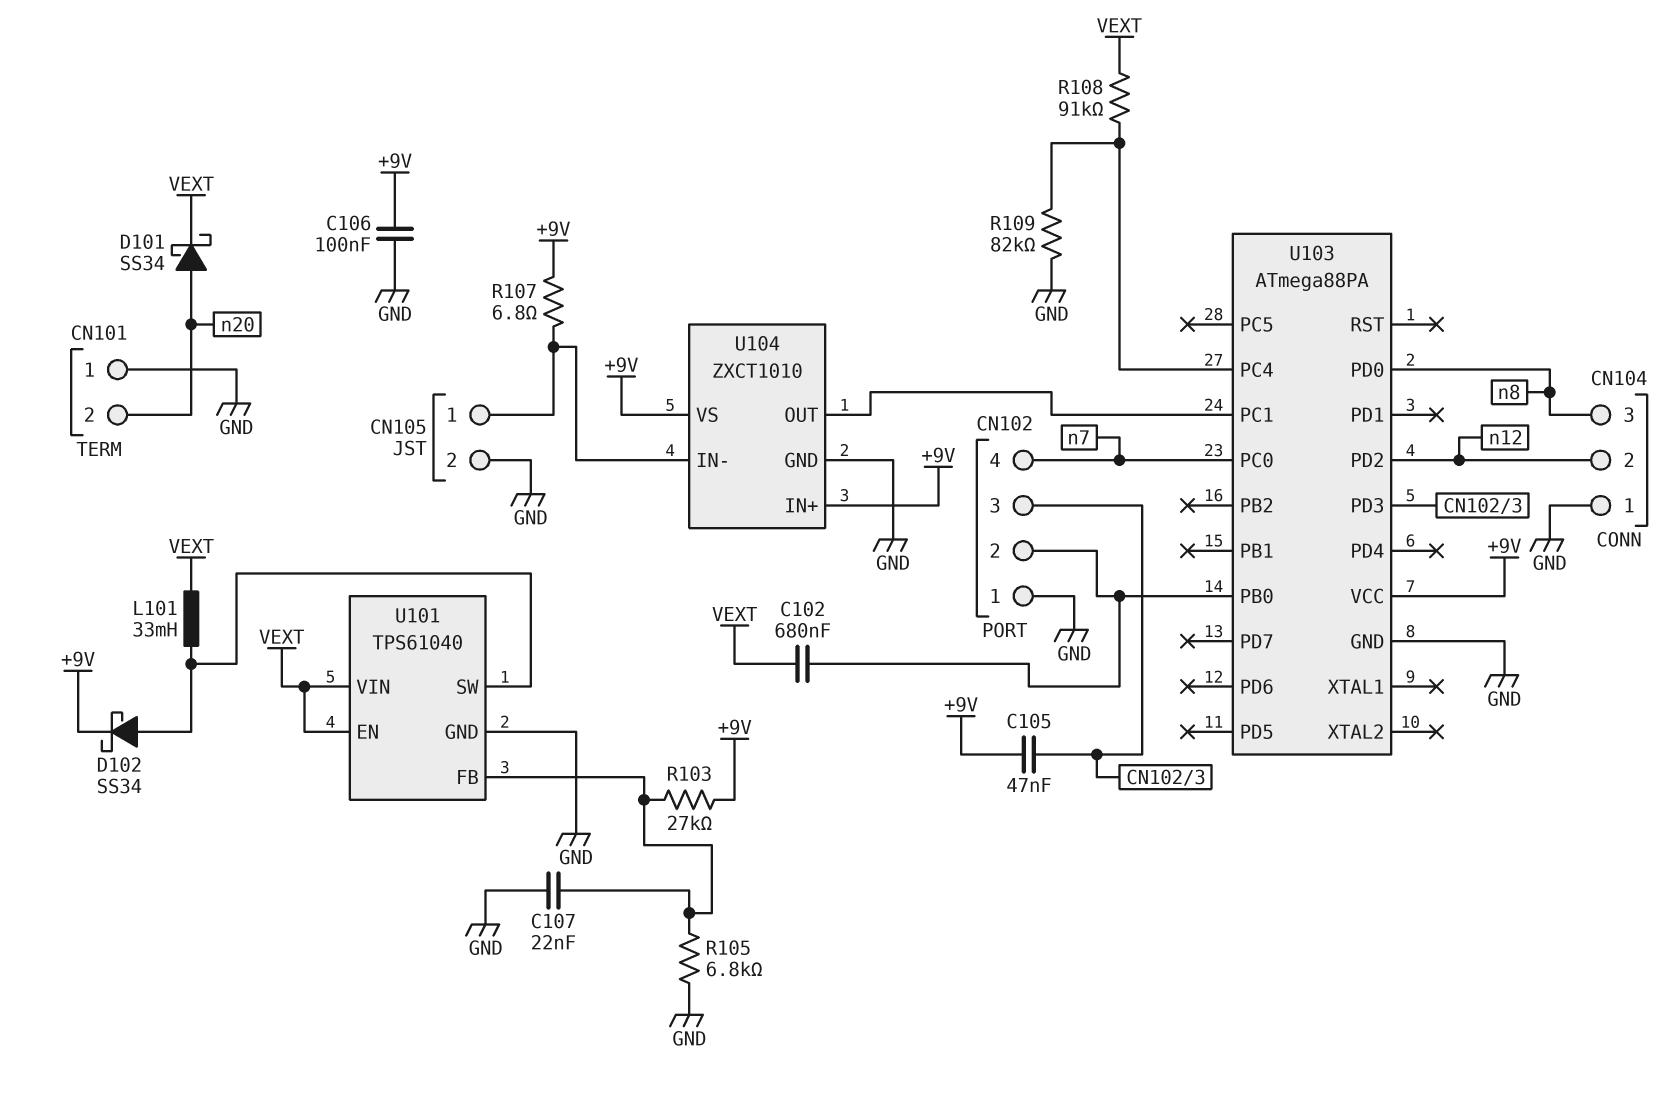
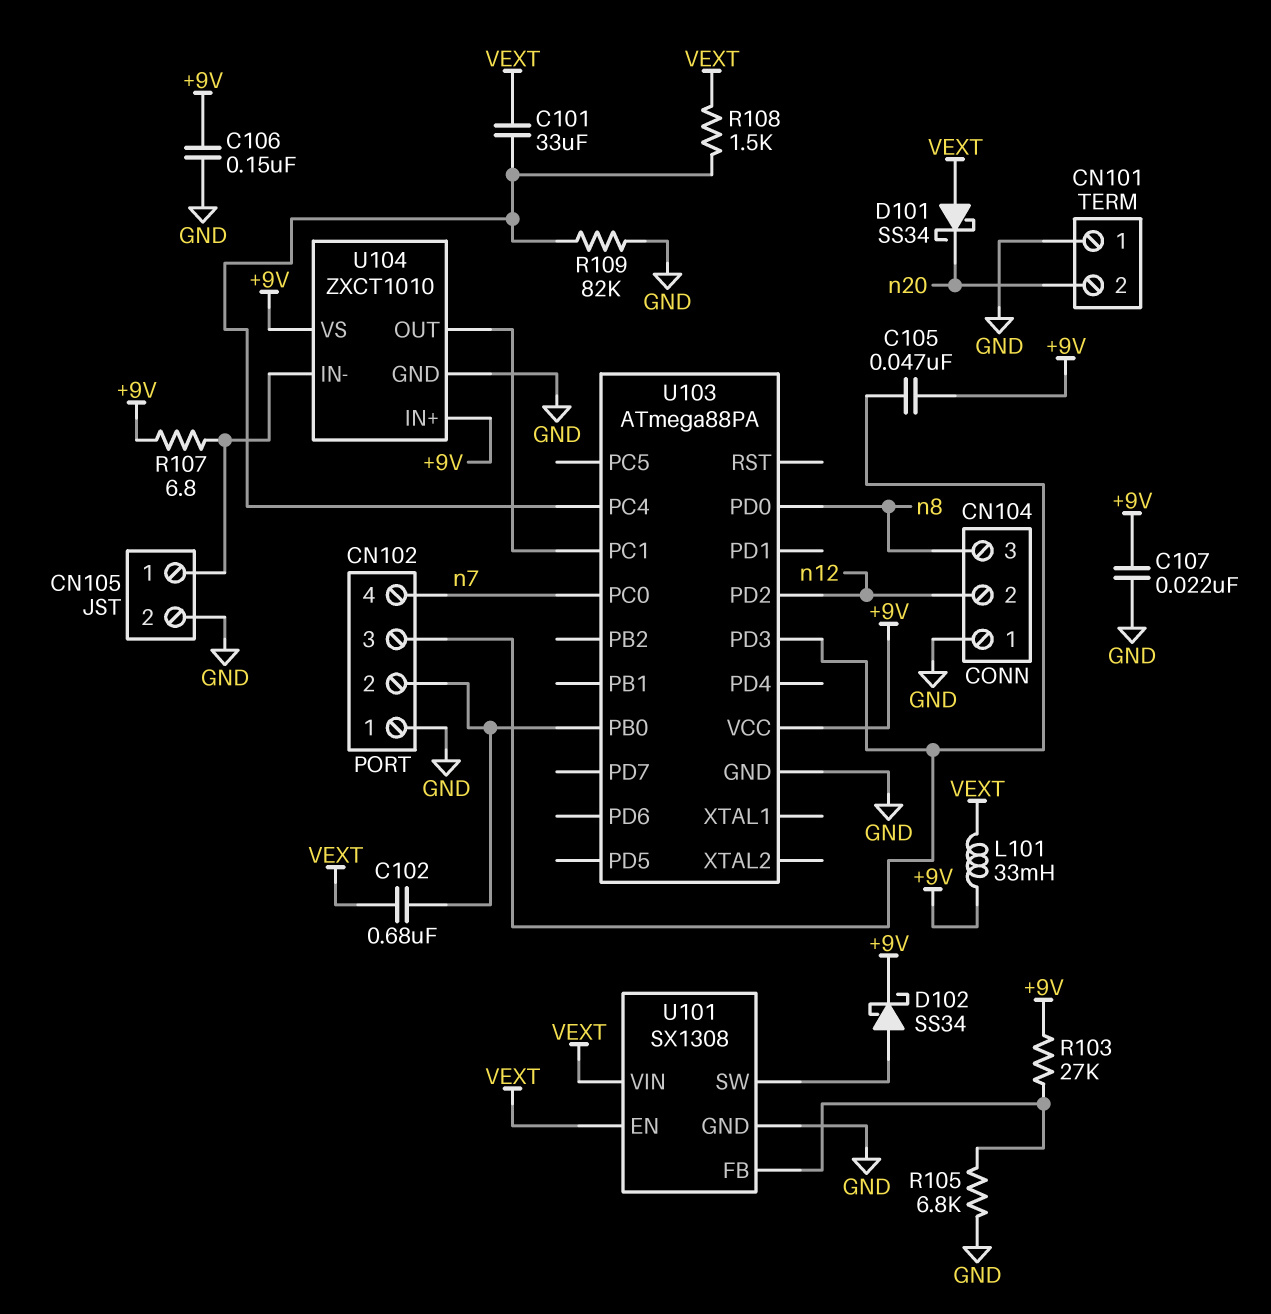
C101: none -> 33uF (U103/PC4, VEXT)
C106: 100nF (+9V, GND) -> 150nF (+9V, GND)
C107: 22nF (GND, U101/FB) -> 22nF (+9V, GND)
D101: schottky SS34 (A n20, K VEXT) -> schottky SS34 (A VEXT, K n20)
L101: 33mH (U101/SW, VEXT) -> 33mH (+9V, VEXT)
R108: 91k (U103/PC4, VEXT) -> 1.5k (U103/PC4, VEXT)
U101: TPS61040 -> SX1308

